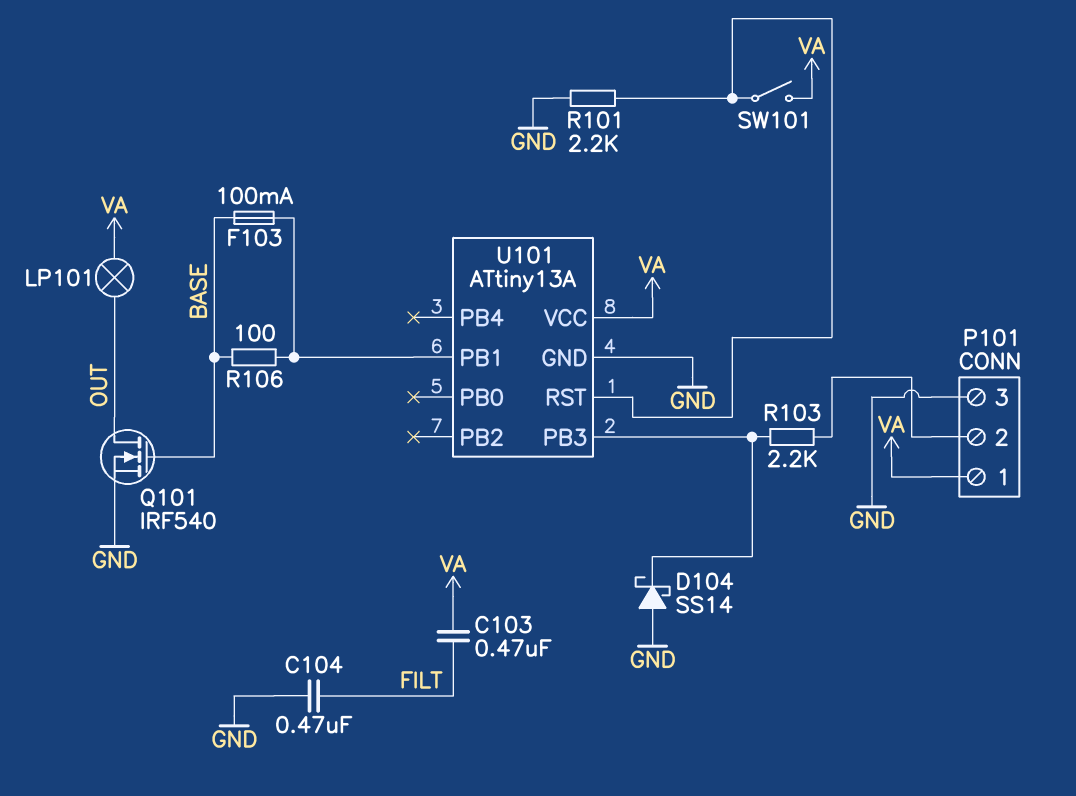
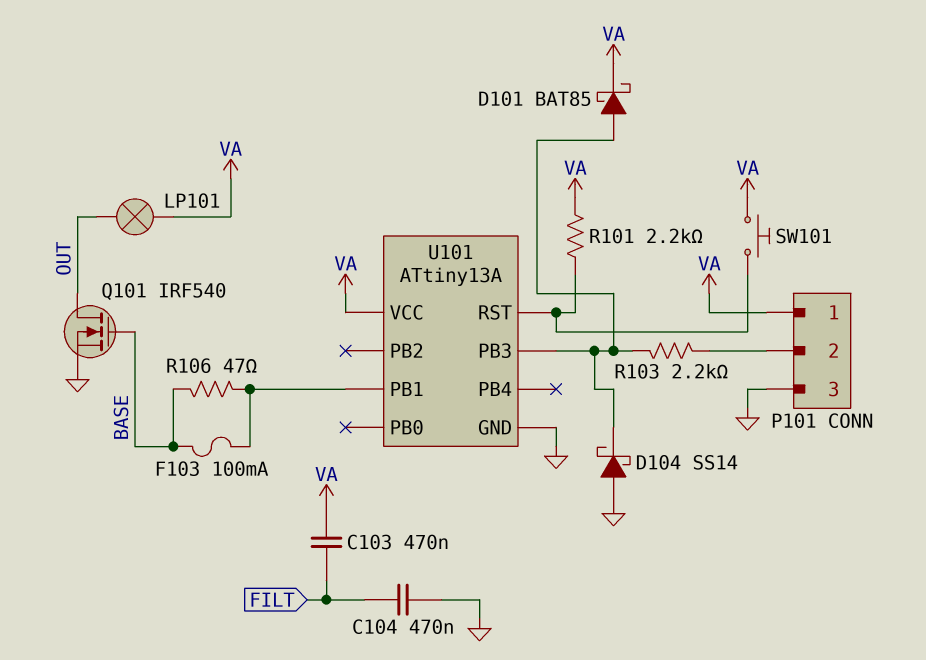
D101: none -> schottky BAT85 (A U101/PB3, K VA)
R101: 2.2k (GND, U101/RST) -> 2.2k (U101/RST, VA)
R106: 100 (BASE, U101/PB1) -> 47 (BASE, U101/PB1)
SW101: switch (U101/RST, VA) -> button (U101/RST, VA)

